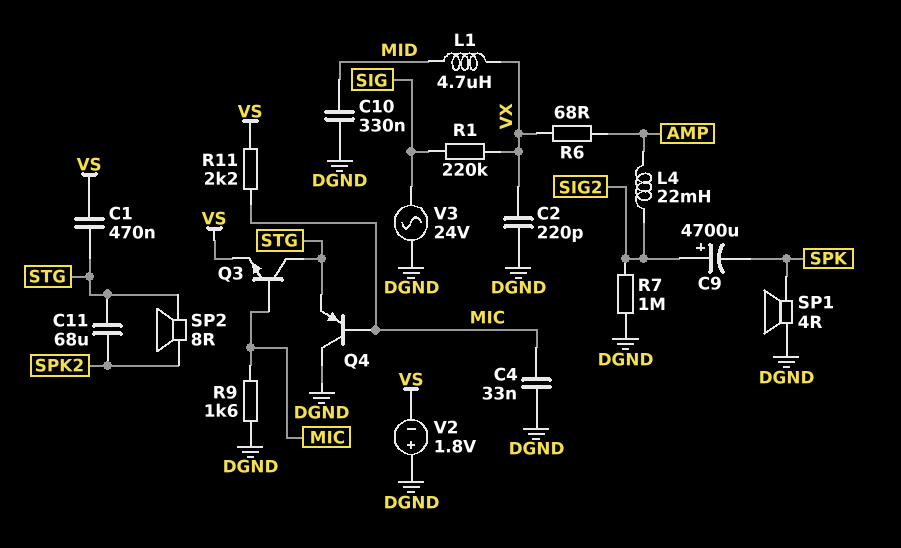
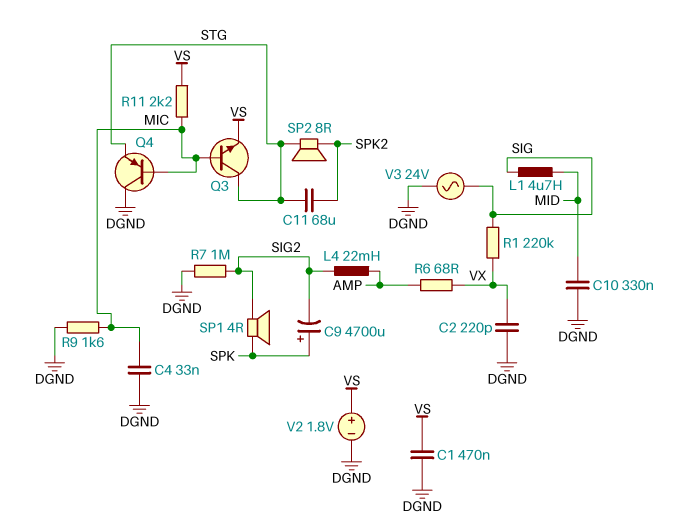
C1: 470nF (STG, VS) -> 470nF (DGND, VS)
C9: 4700uF (plus SIG2, minus SPK) -> 4700uF (plus SPK, minus SIG2)
L1: 4.7uH (MID, VX) -> 4.7uH (MID, SIG)
SP1: speaker 4R (DGND, SPK) -> speaker 4R (SIG2, SPK)
V2: 1.8V (plus DGND, minus VS) -> 1.8V (plus VS, minus DGND)

